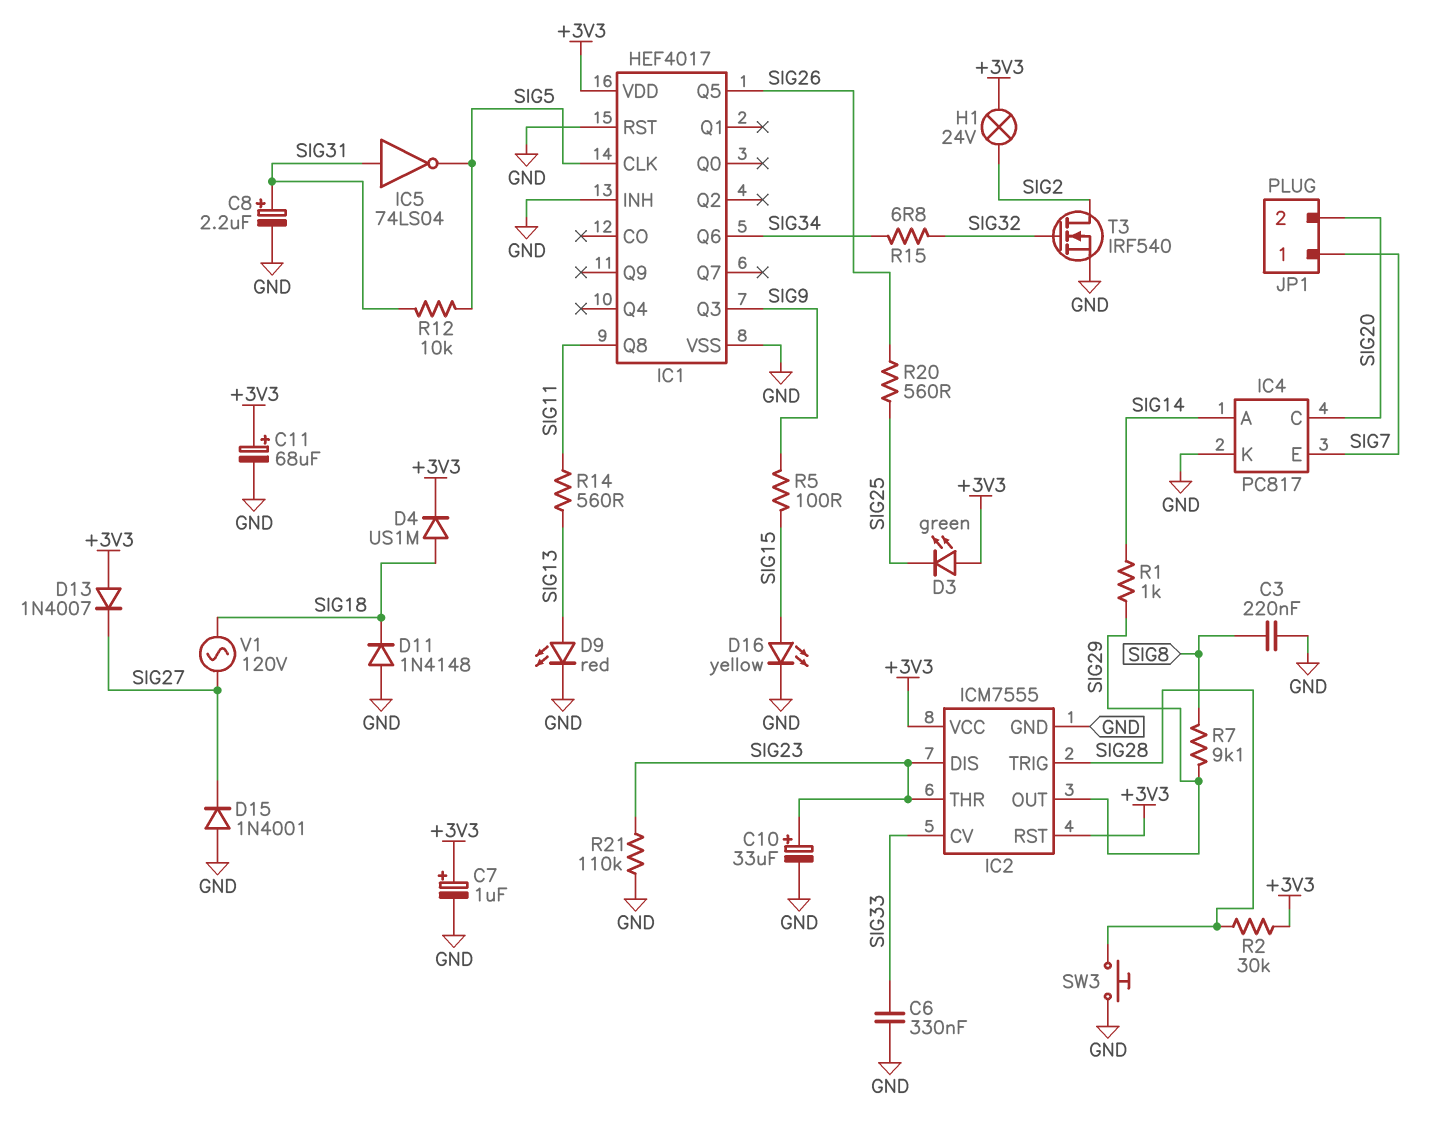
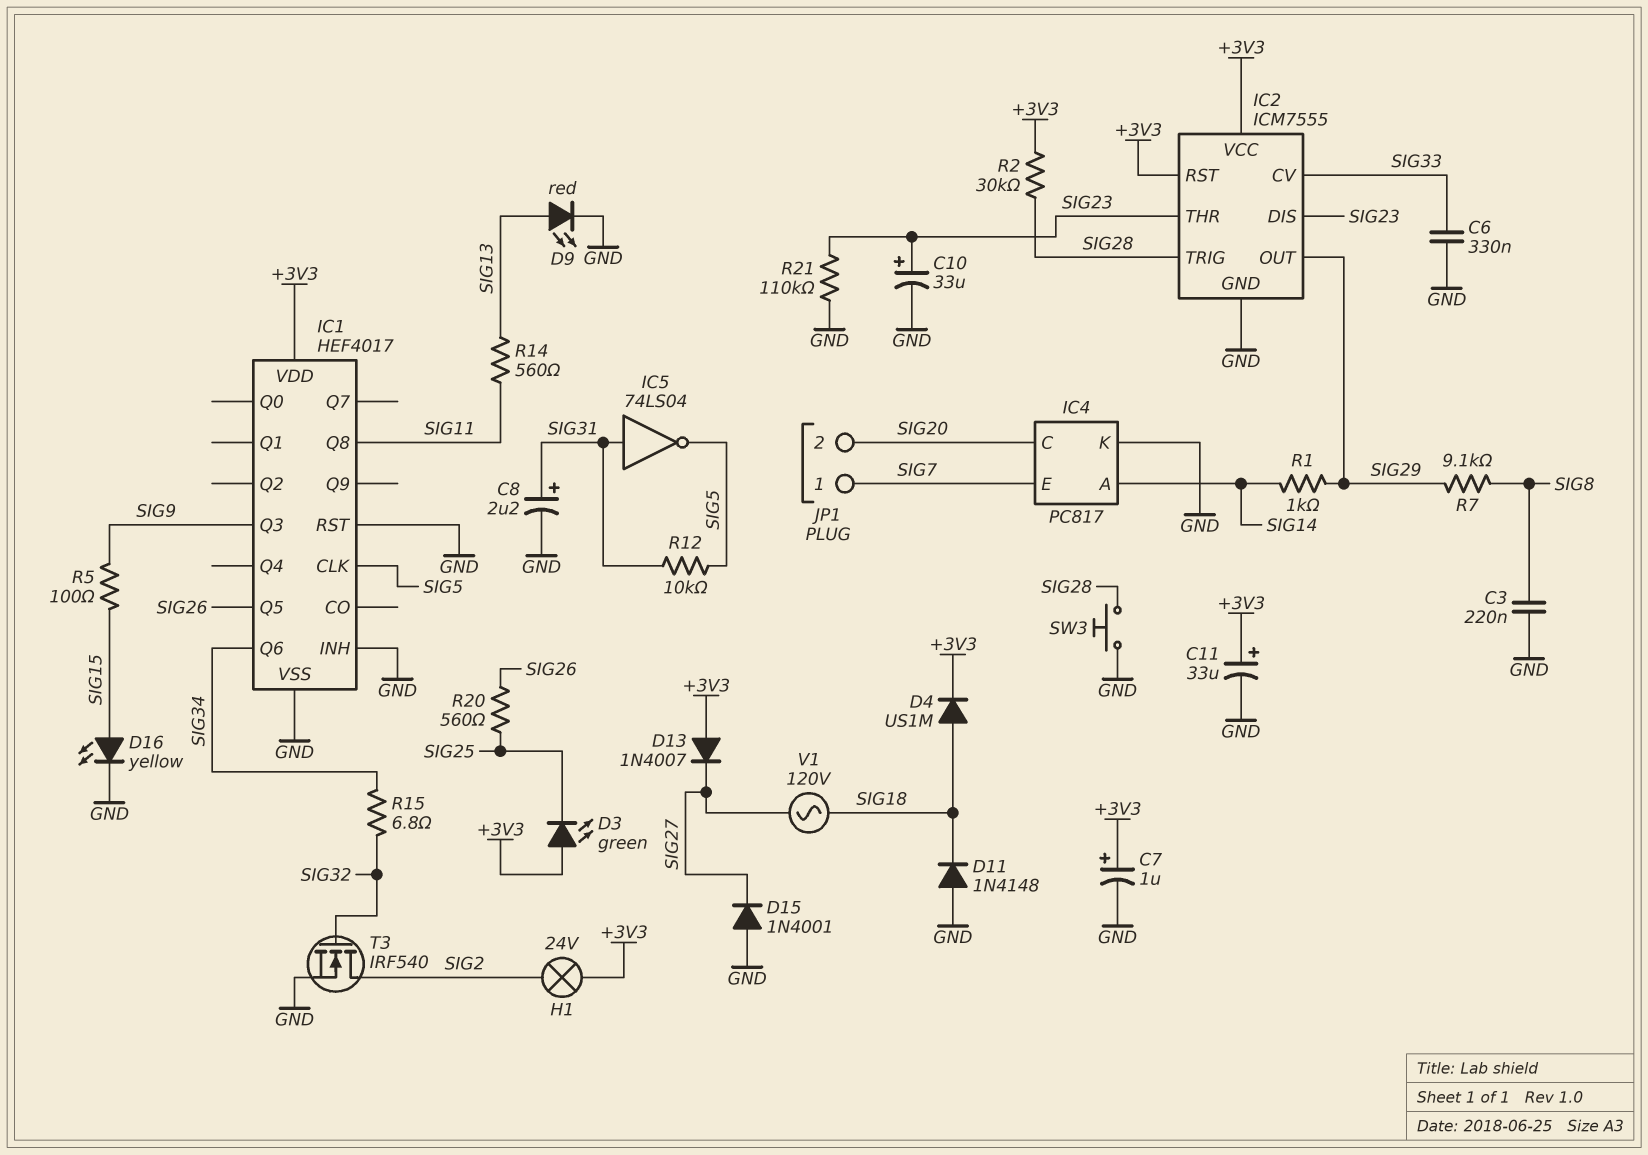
C11: 68uF (plus +3V3, minus GND) -> 33uF (plus +3V3, minus GND)

